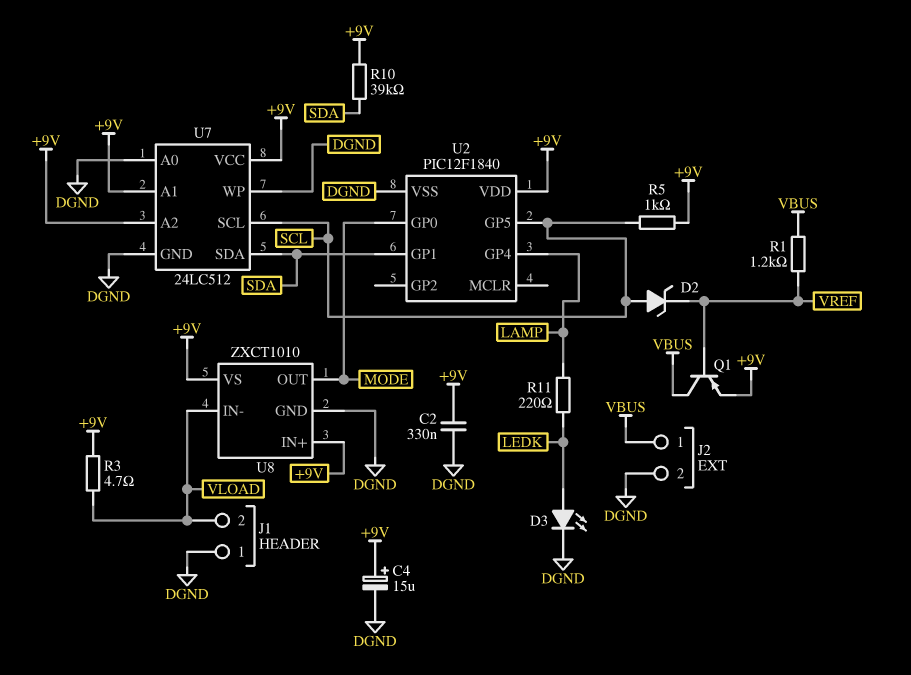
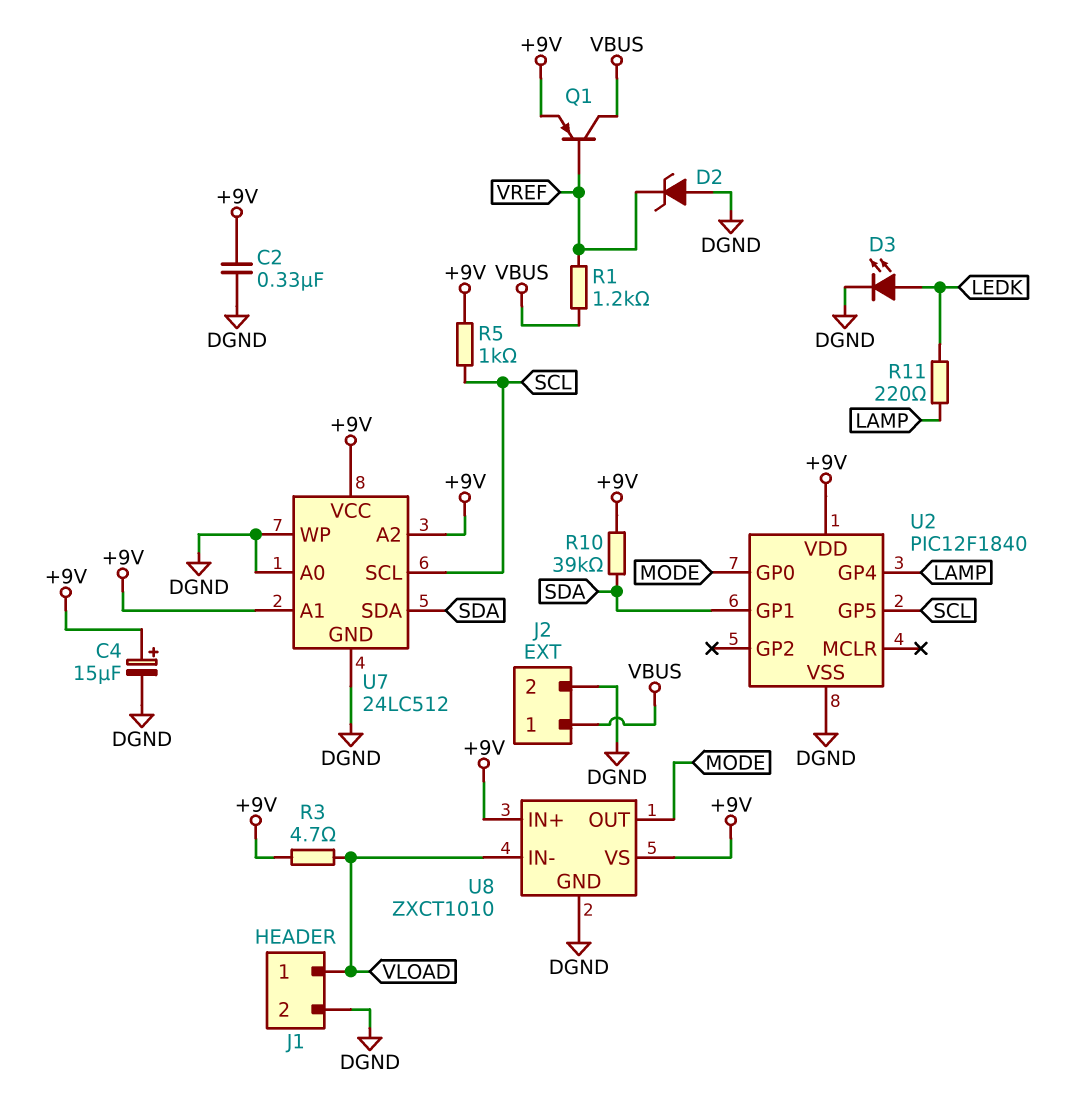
D2: zener (A SCL, K VREF) -> zener (A DGND, K VREF)
J1 pin 1: DGND -> VLOAD
J1 pin 2: VLOAD -> DGND

